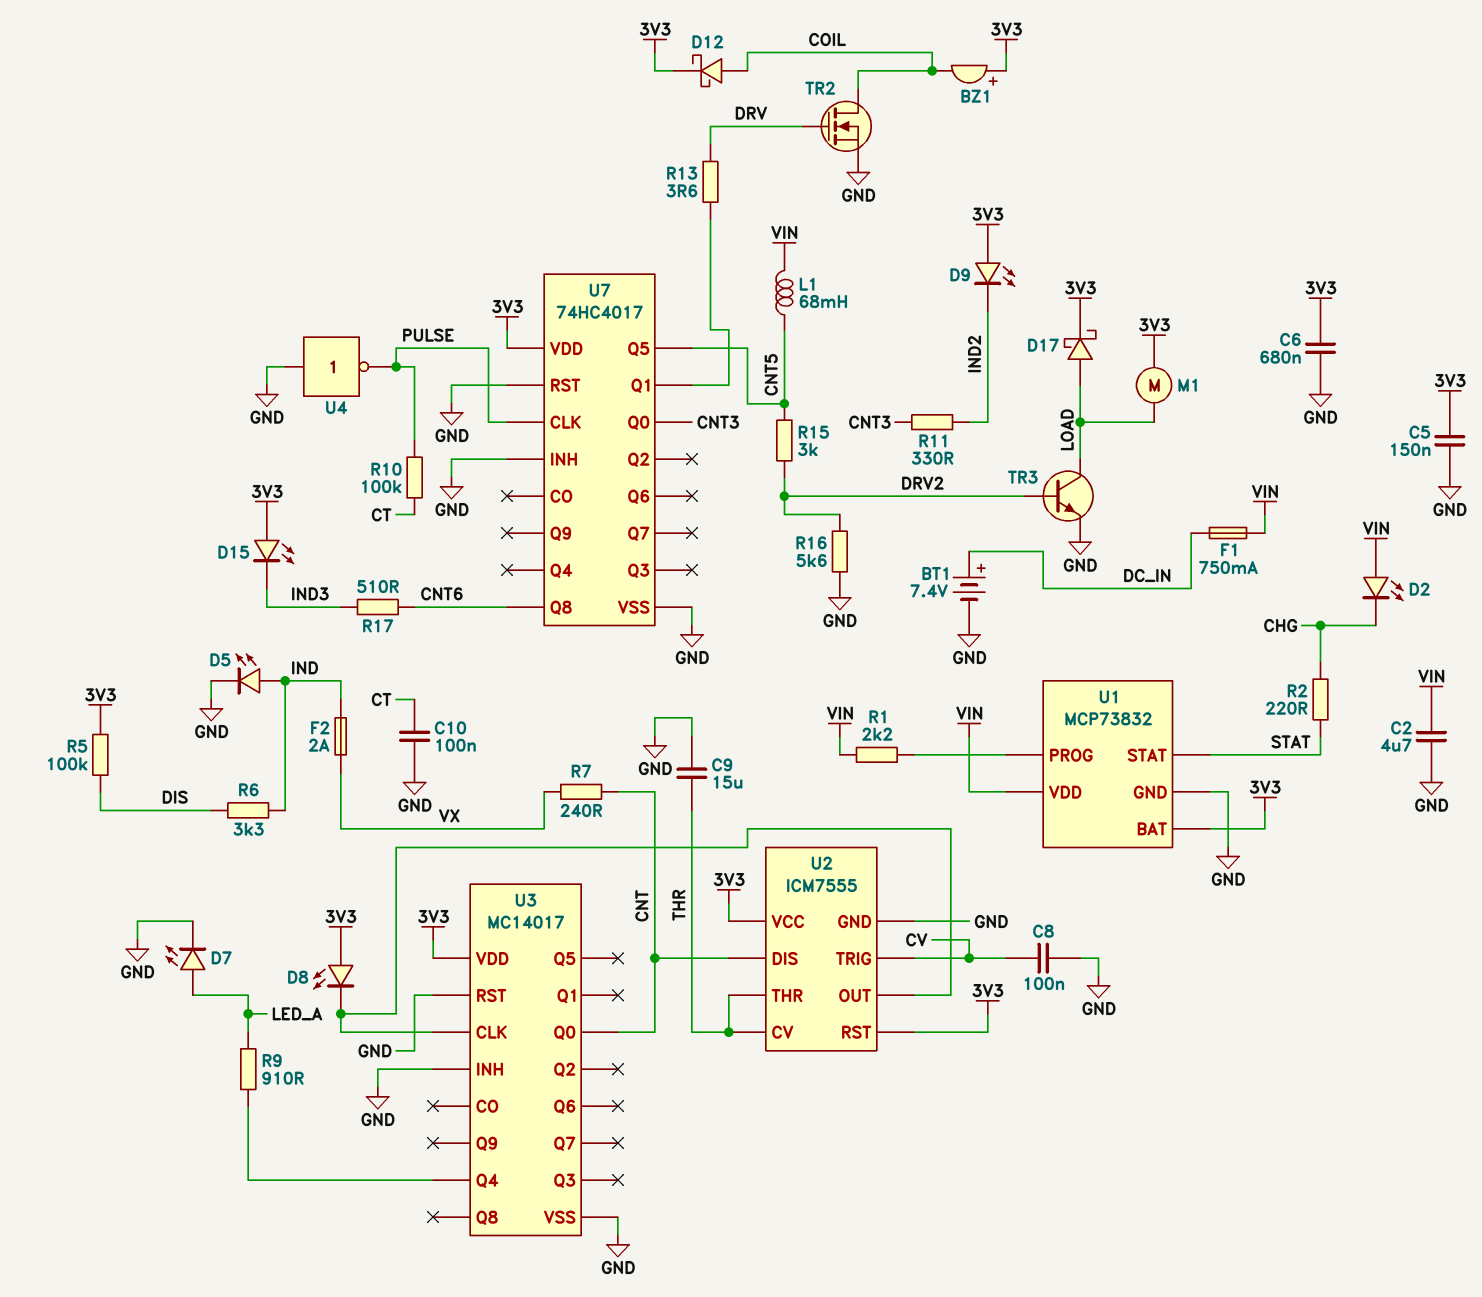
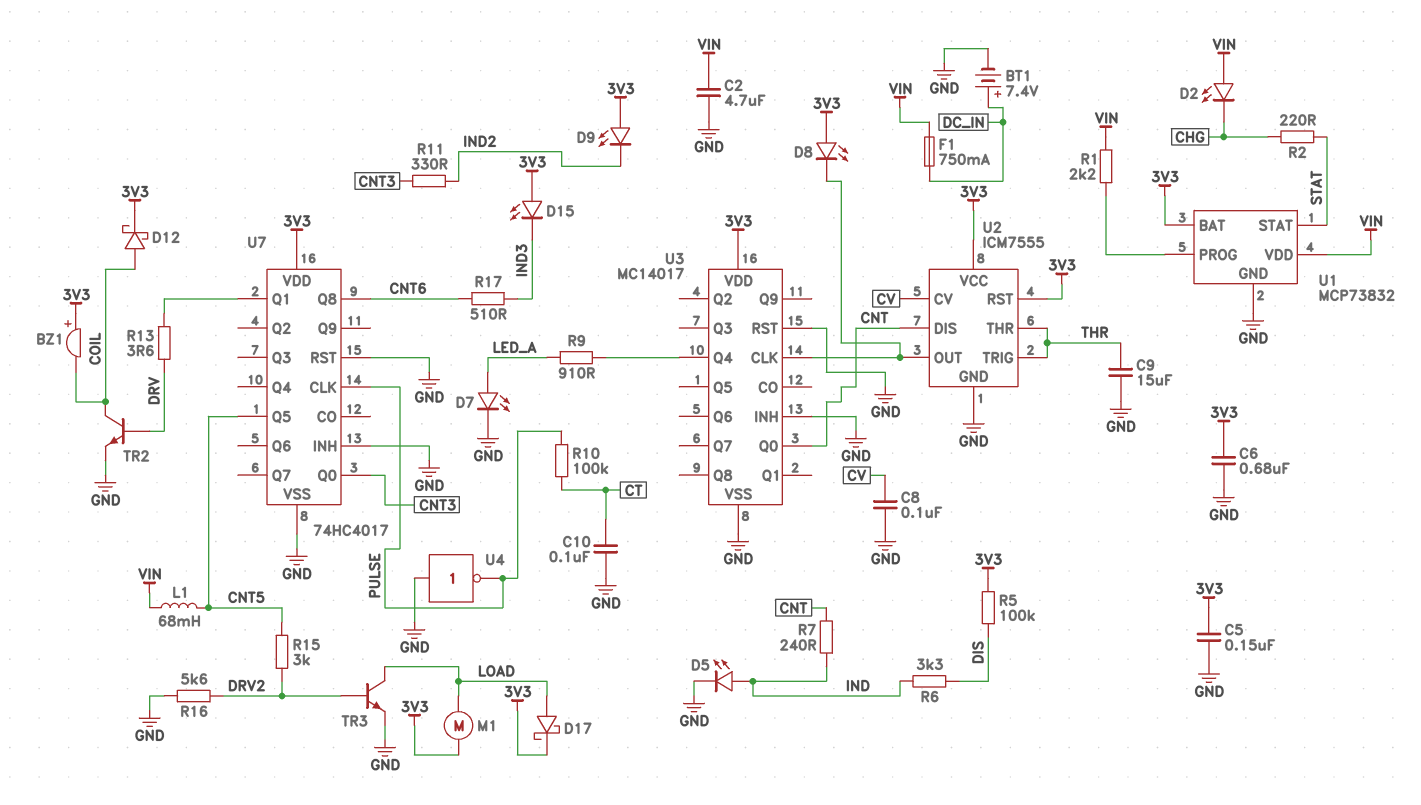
F2: 2A (IND, VX) -> none
R7: 240 (CNT, VX) -> 240 (CNT, IND)
TR2: NMOS (G DRV, D COIL, S GND) -> NPN (B DRV, C COIL, E GND)
U2 pin CV: THR -> CV
U2 pin TRIG: CV -> THR

